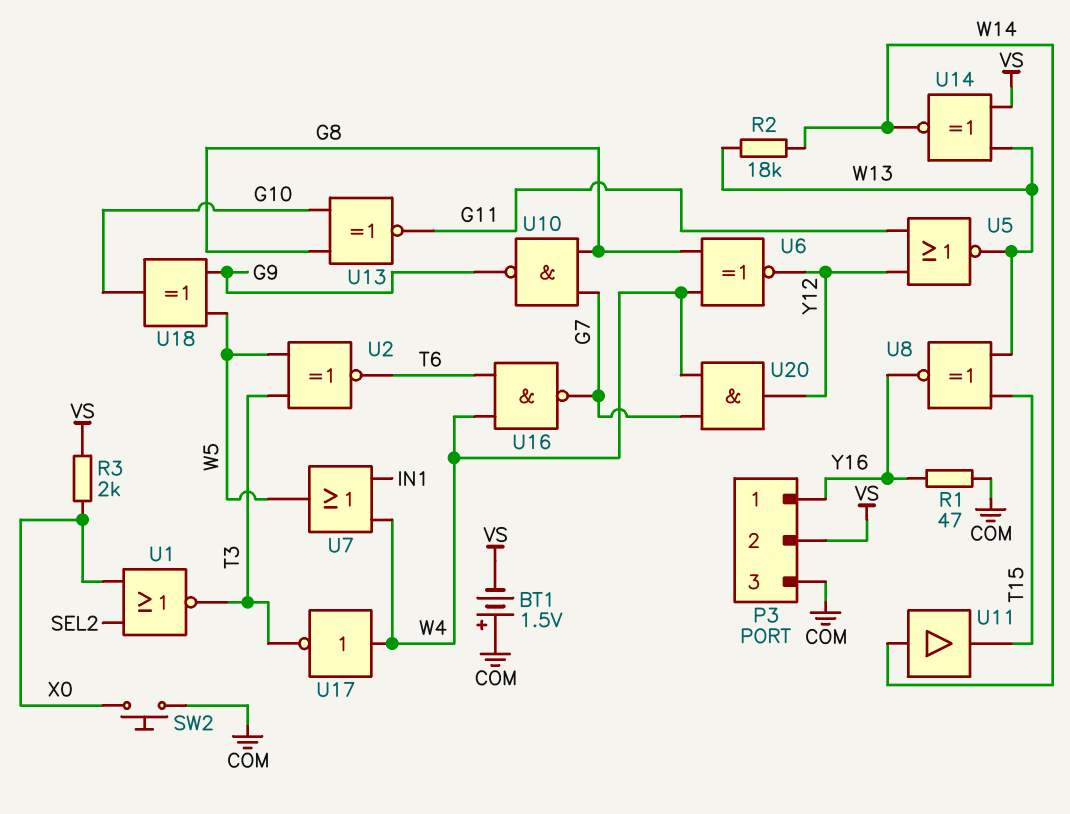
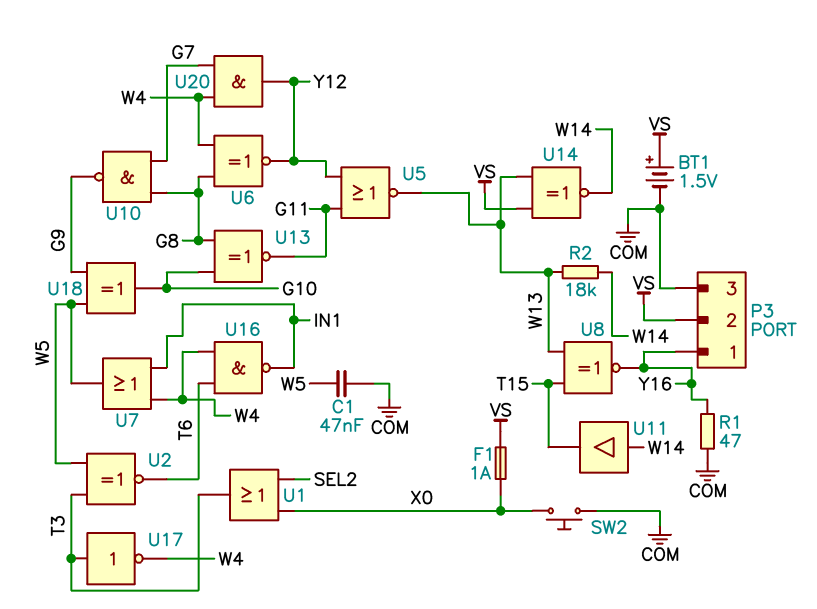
BT1: 1.5V (plus COM, minus VS) -> 1.5V (plus VS, minus COM)
C1: none -> 47nF (COM, W5)
F1: none -> 1A (VS, X0)
R3: 2k (VS, X0) -> none
U1: NOR (in SEL2, in X0, out T3) -> OR (in SEL2, in X0, out T3)
U16: NAND (in T6, in W4, out G7) -> NAND (in T6, in W4, out IN1)
U17: NOT (in W4, out T3) -> NOT (in T3, out W4)

